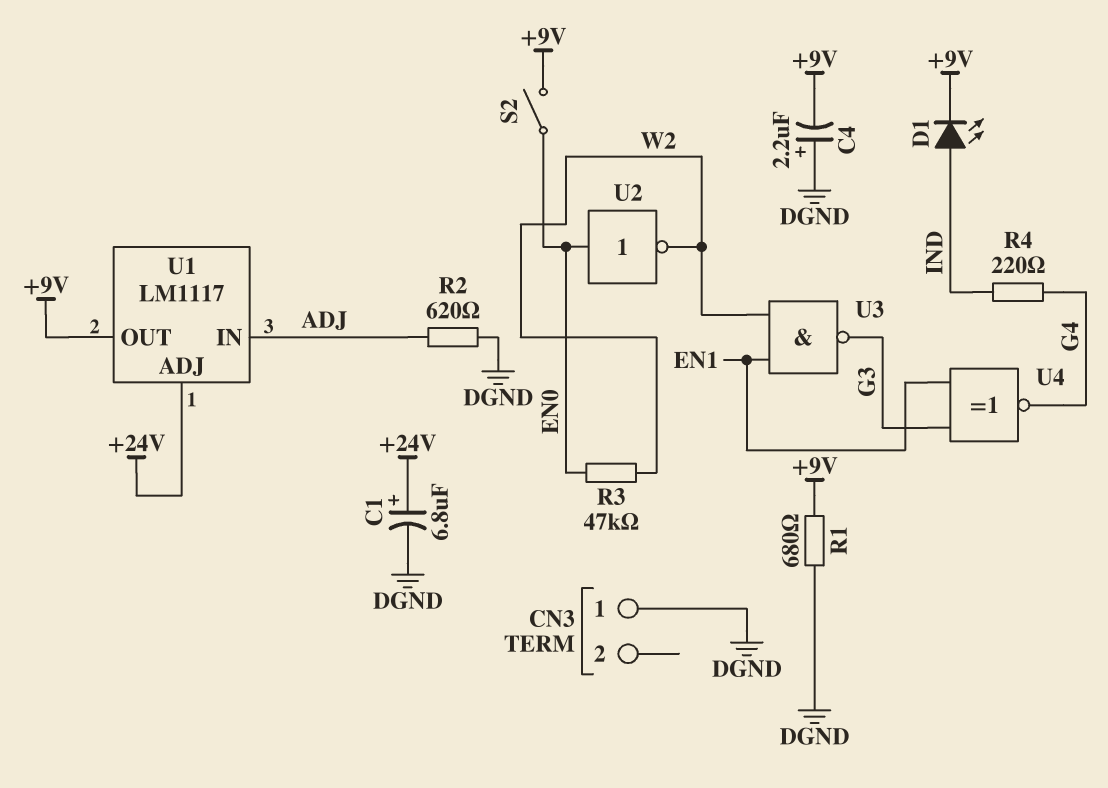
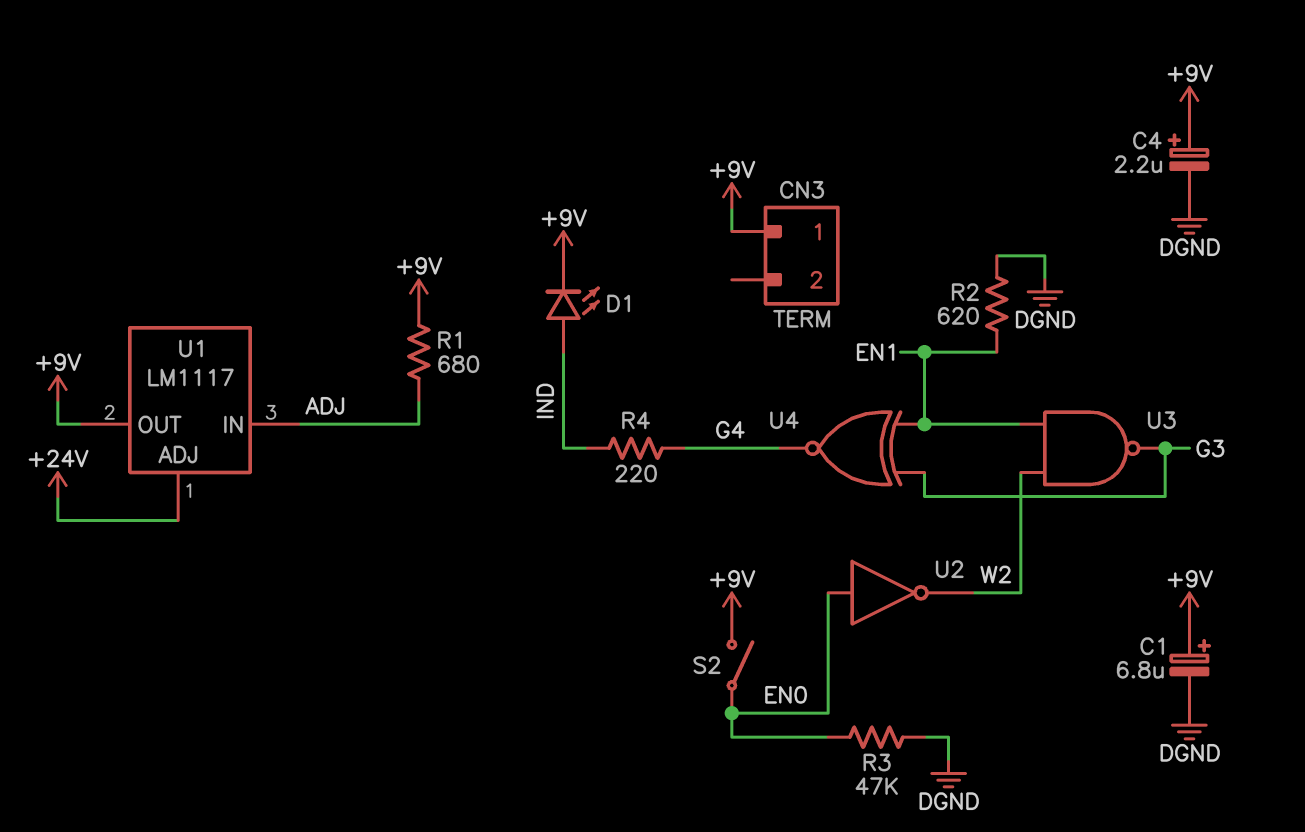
C1: 6.8uF (plus +24V, minus DGND) -> 6.8uF (plus +9V, minus DGND)
C4: 2.2uF (plus DGND, minus +9V) -> 2.2uF (plus +9V, minus DGND)
CN3 pin 1: DGND -> +9V
R1: 680 (+9V, DGND) -> 680 (+9V, ADJ)
R2: 620 (ADJ, DGND) -> 620 (DGND, EN1)
R3: 47k (EN0, W2) -> 47k (DGND, EN0)

